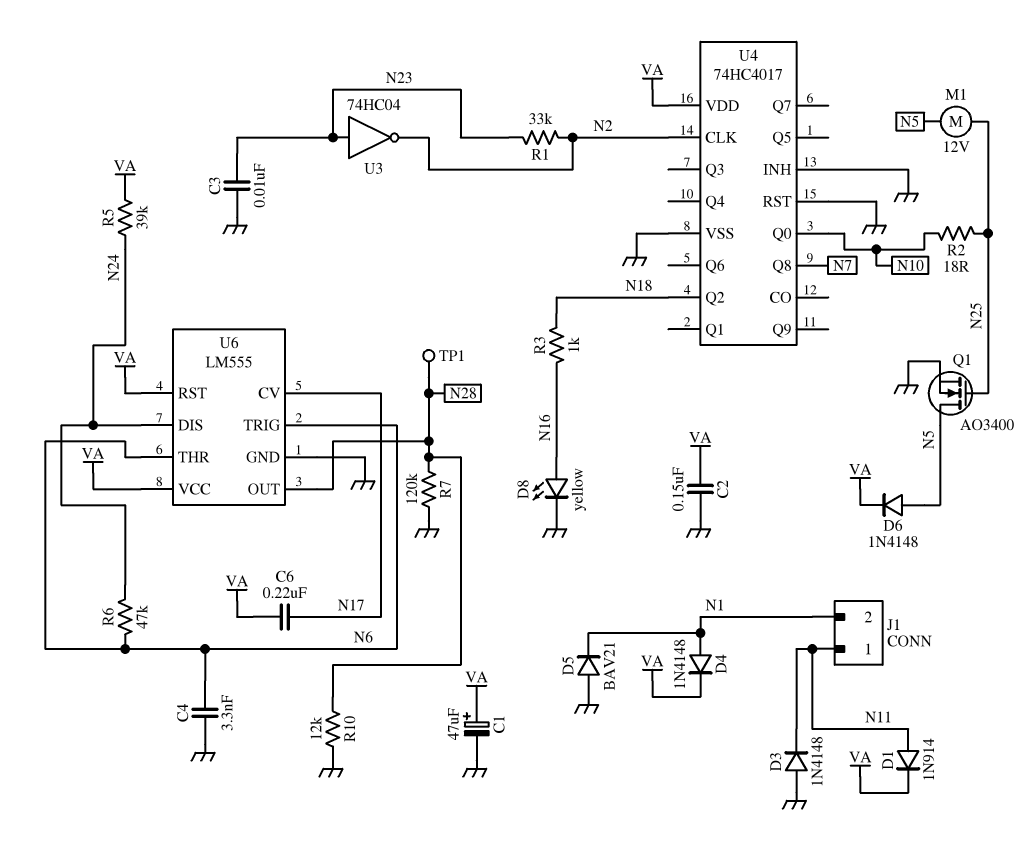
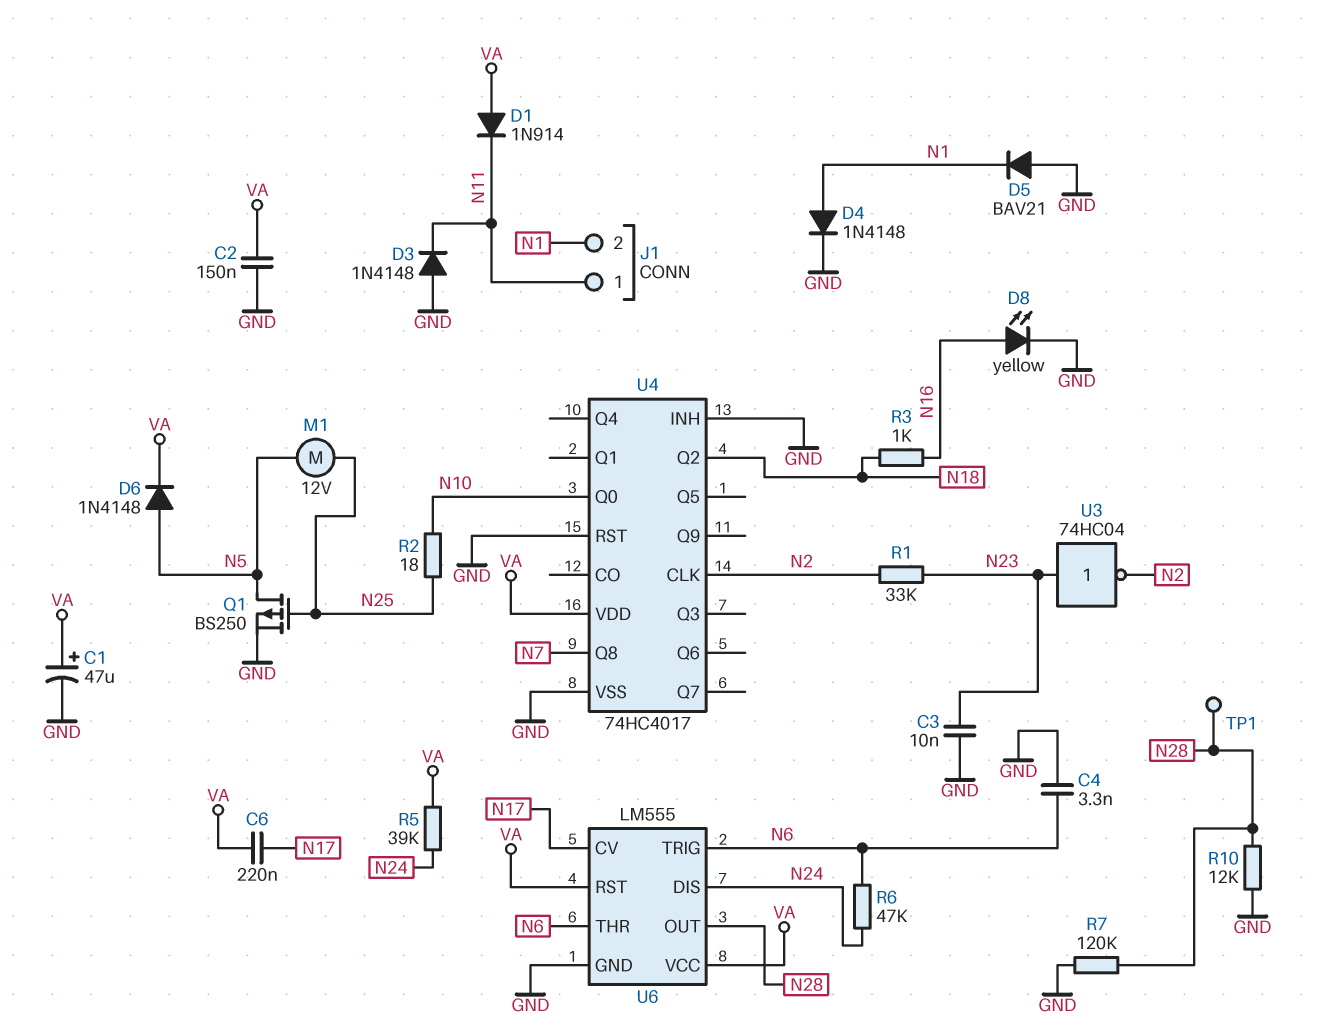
D1: diode 1N914 (A N11, K VA) -> diode 1N914 (A VA, K N11)
D4: diode 1N4148 (A N1, K VA) -> diode 1N4148 (A N1, K GND)
Q1: NMOS AO3400 (G N25, D N5, S GND) -> PMOS BS250 (G N25, D N5, S GND)

